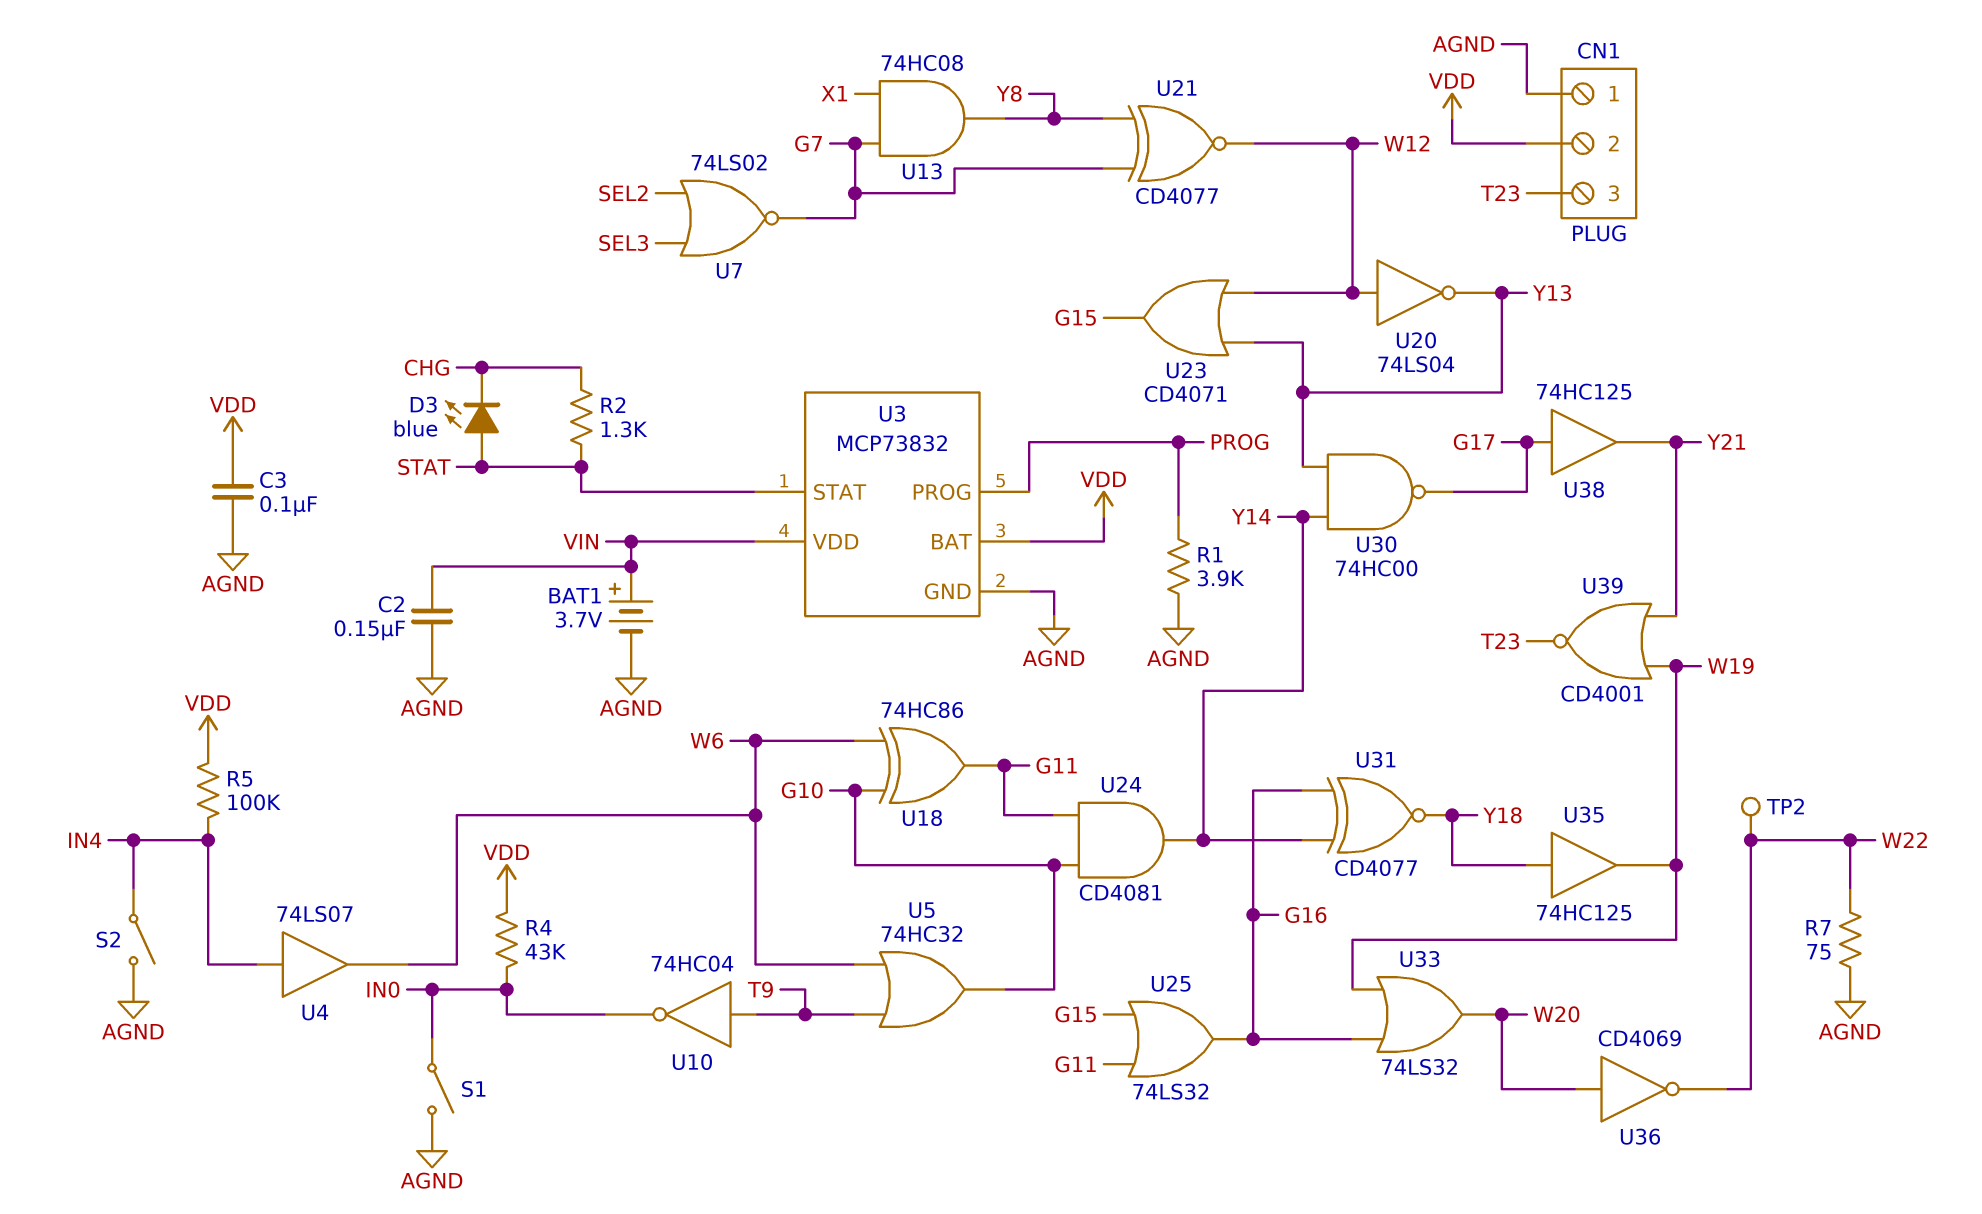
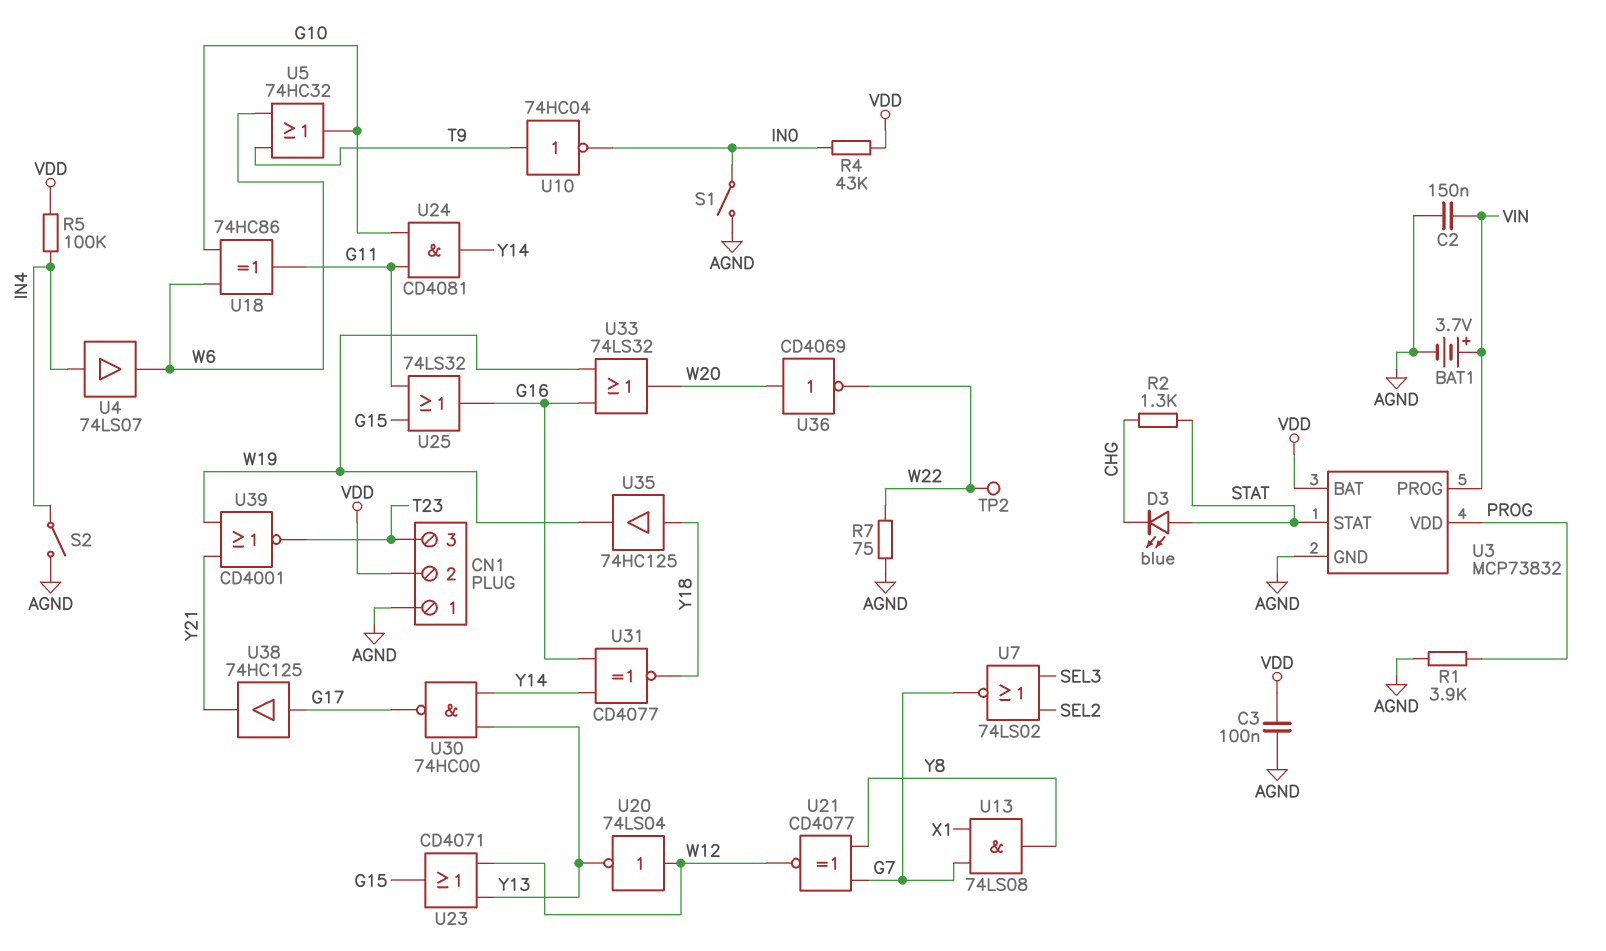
U3 pin PROG: PROG -> VIN
U3 pin VDD: VIN -> PROG
U13: AND 74HC08 (in G7, in X1, out Y8) -> AND 74LS08 (in G7, in X1, out Y8)

